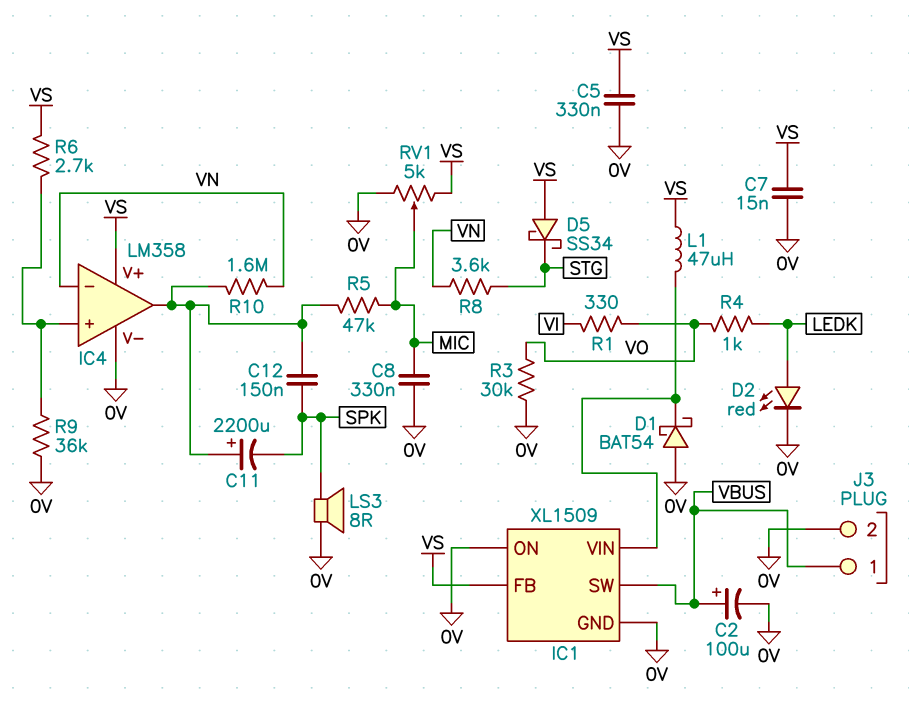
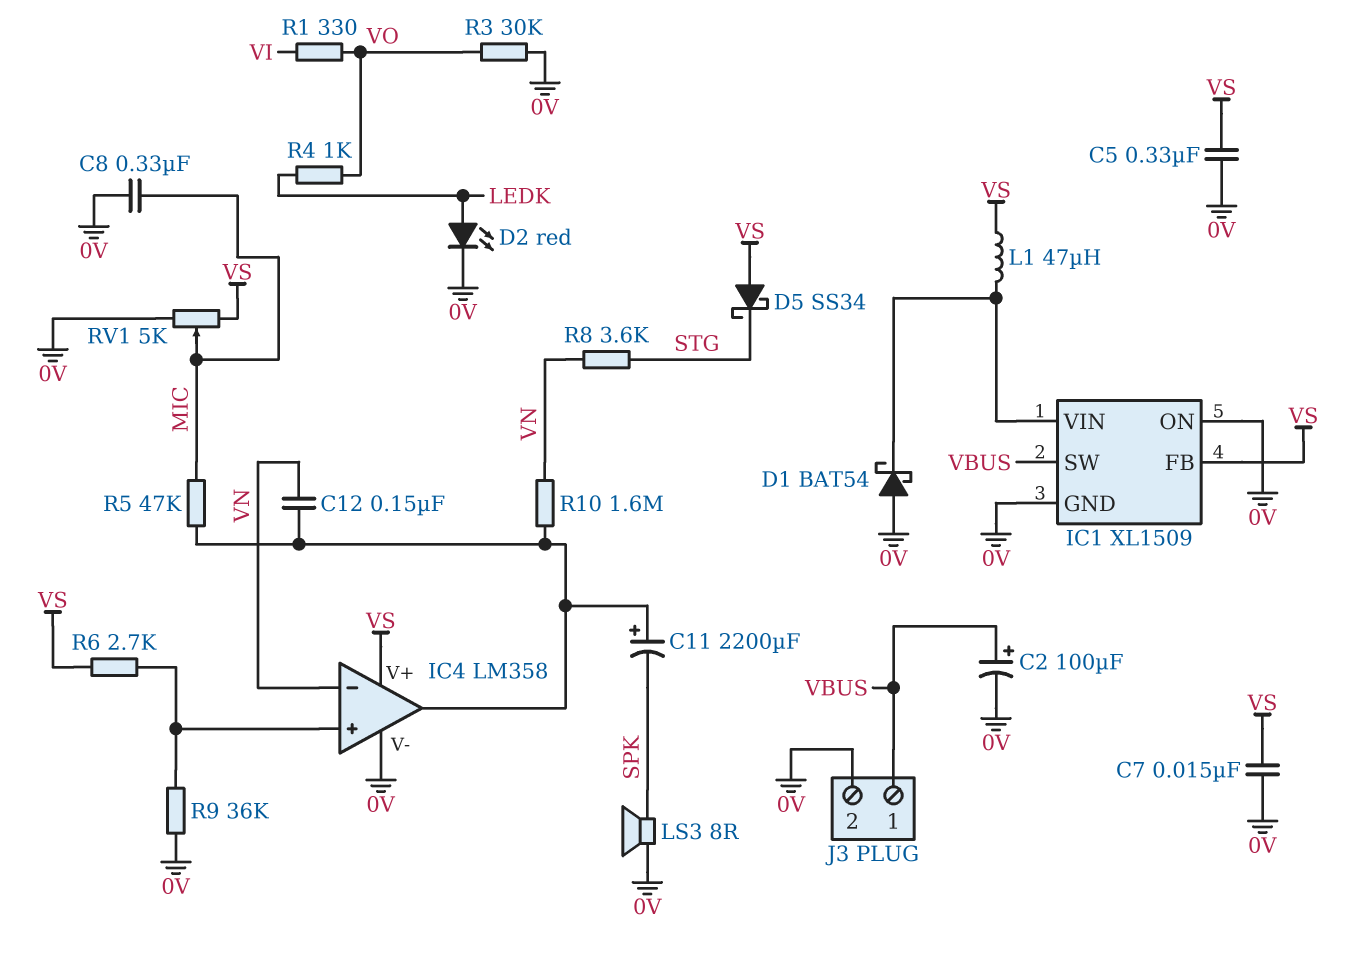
C12: 150nF (IC4/out, SPK) -> 150nF (IC4/out, VN)

